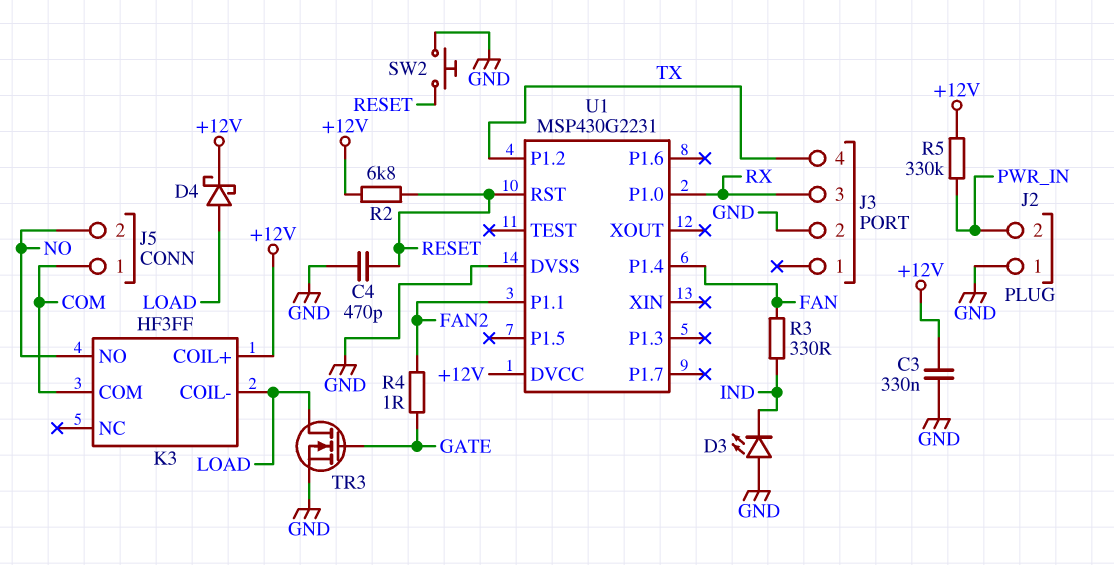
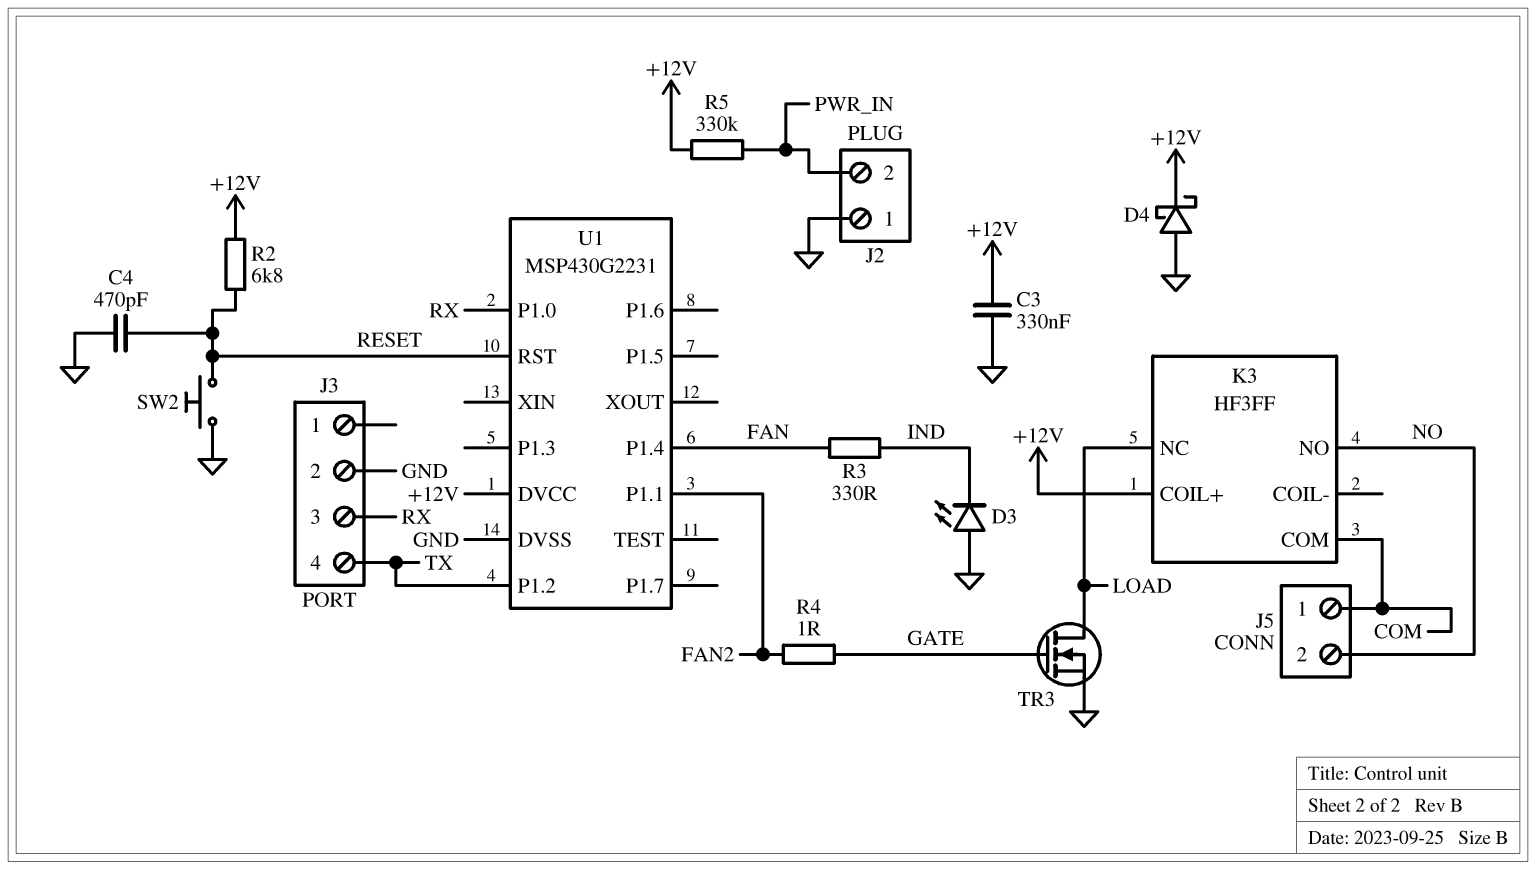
D4: schottky (A LOAD, K +12V) -> schottky (A GND, K +12V)
K3 pin COIL-: LOAD -> none
K3 pin NC: none -> LOAD

